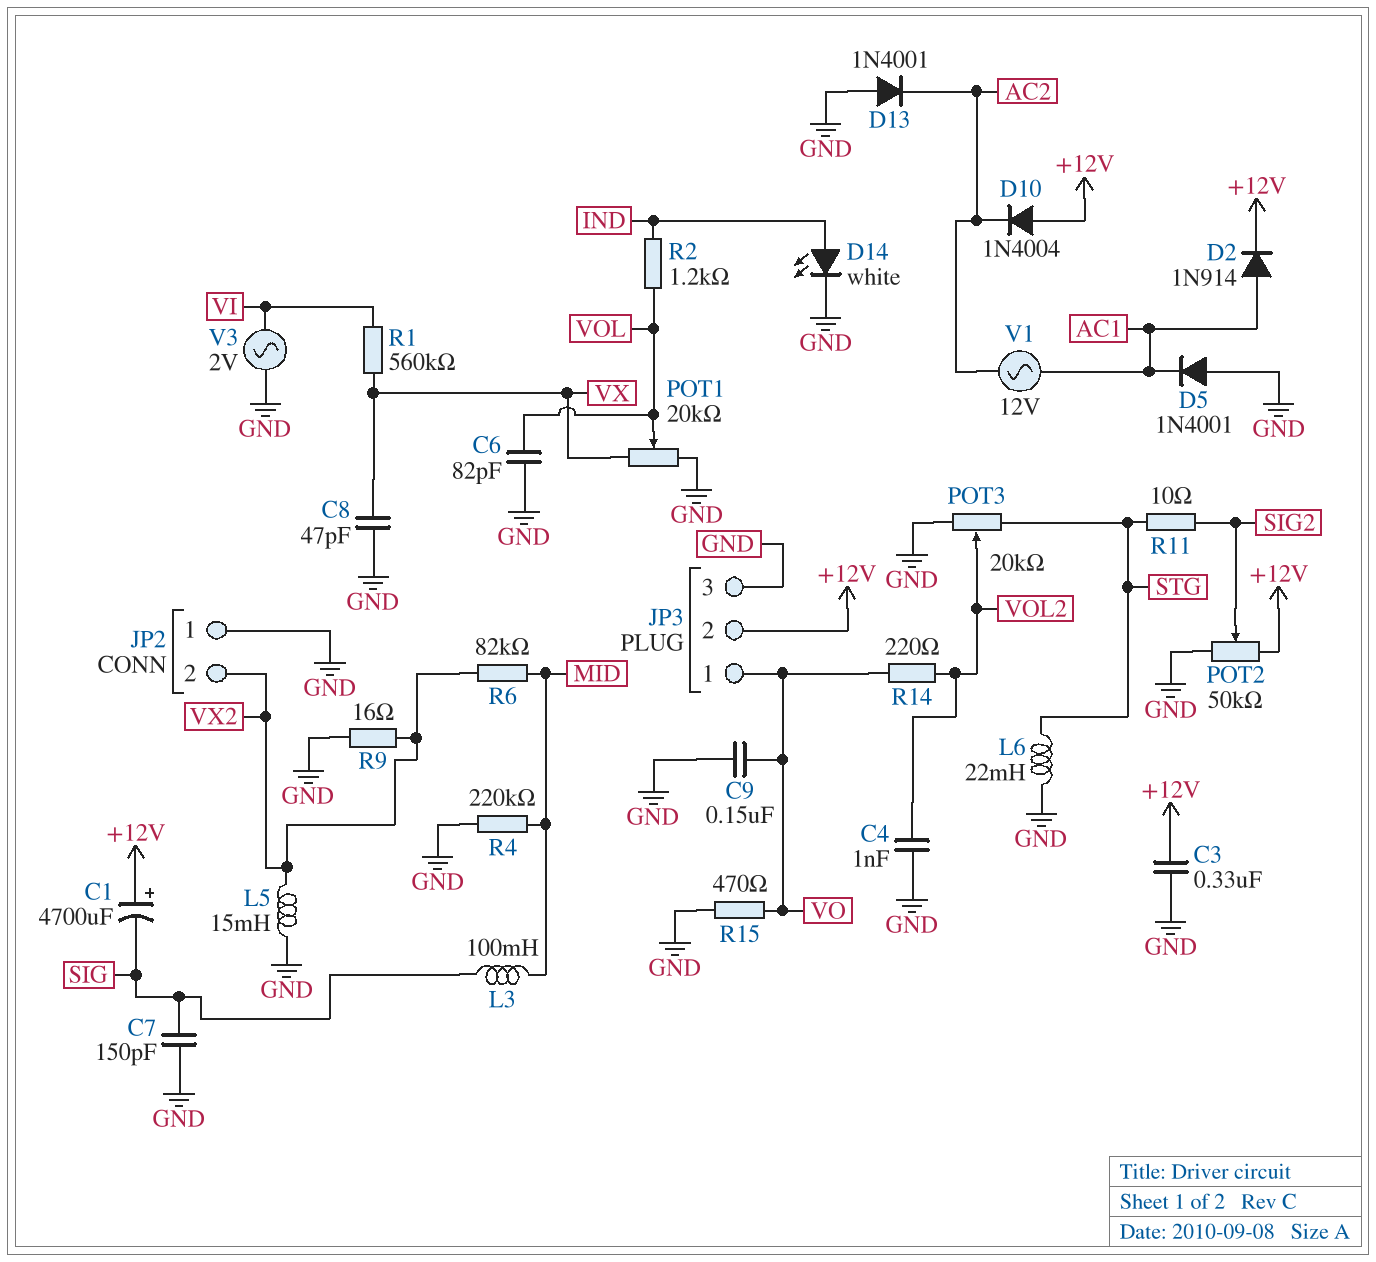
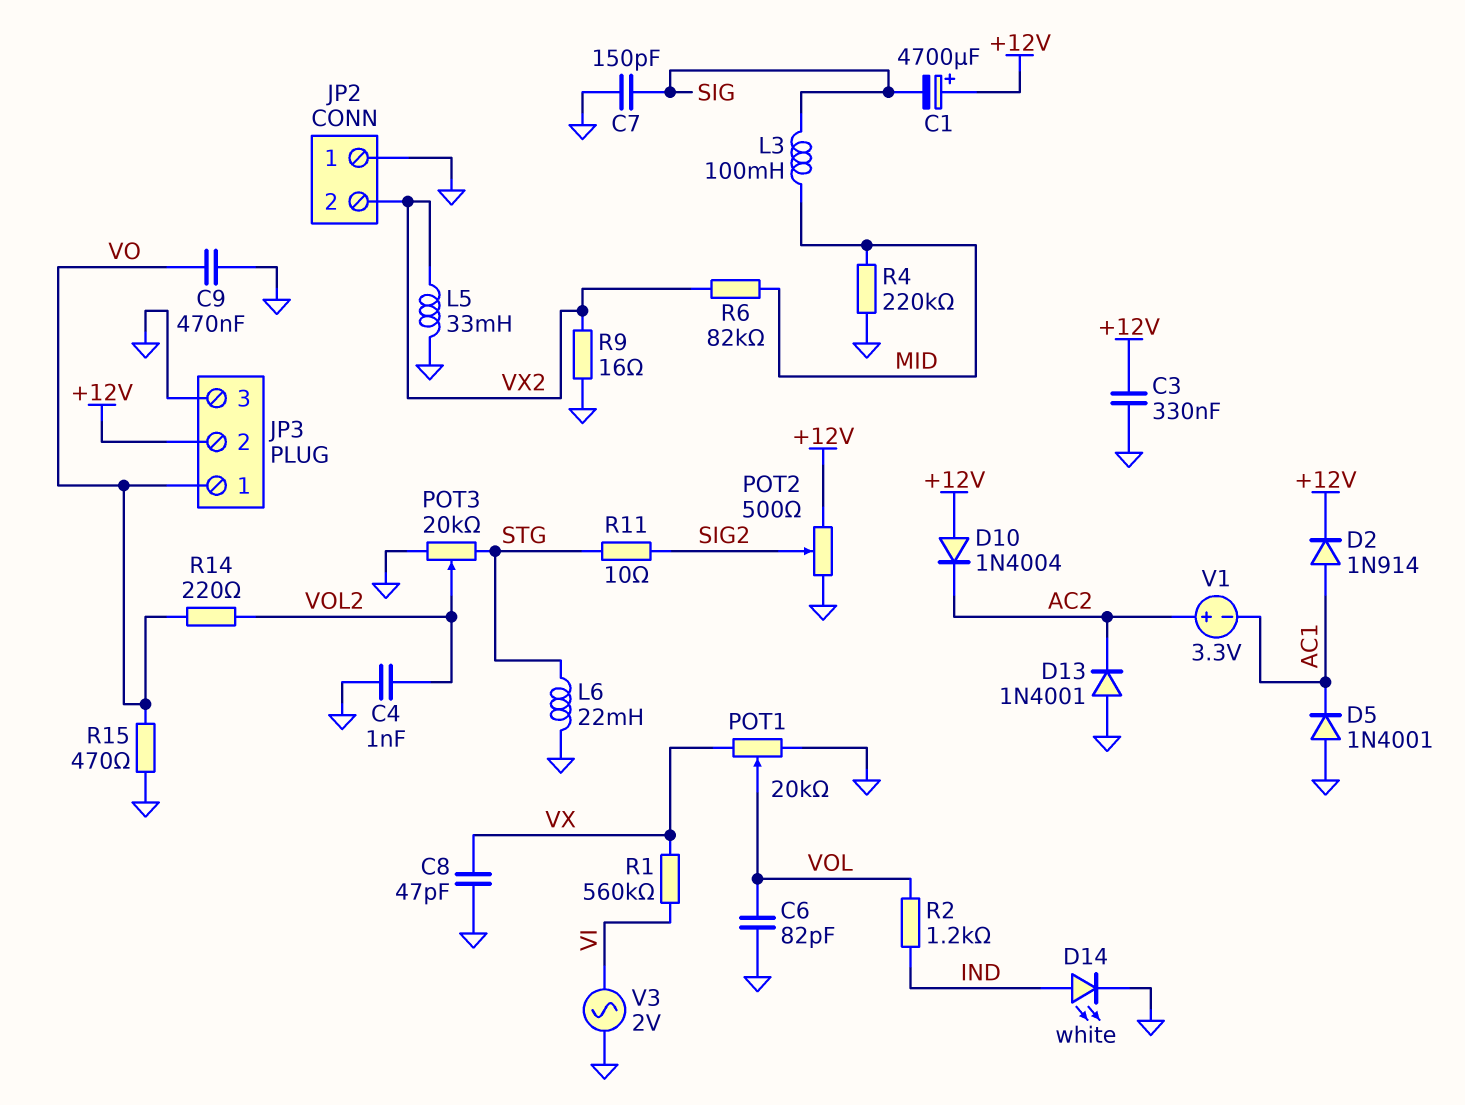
C9: 150nF (GND, VO) -> 470nF (GND, VO)
L5: 15mH (GND, VX2) -> 33mH (GND, VX2)
POT2: 50k (+12V, GND, wiper SIG2) -> 500 (+12V, GND, wiper SIG2)
V1: AC 12V (AC1, AC2) -> 3.3V (plus AC2, minus AC1)

